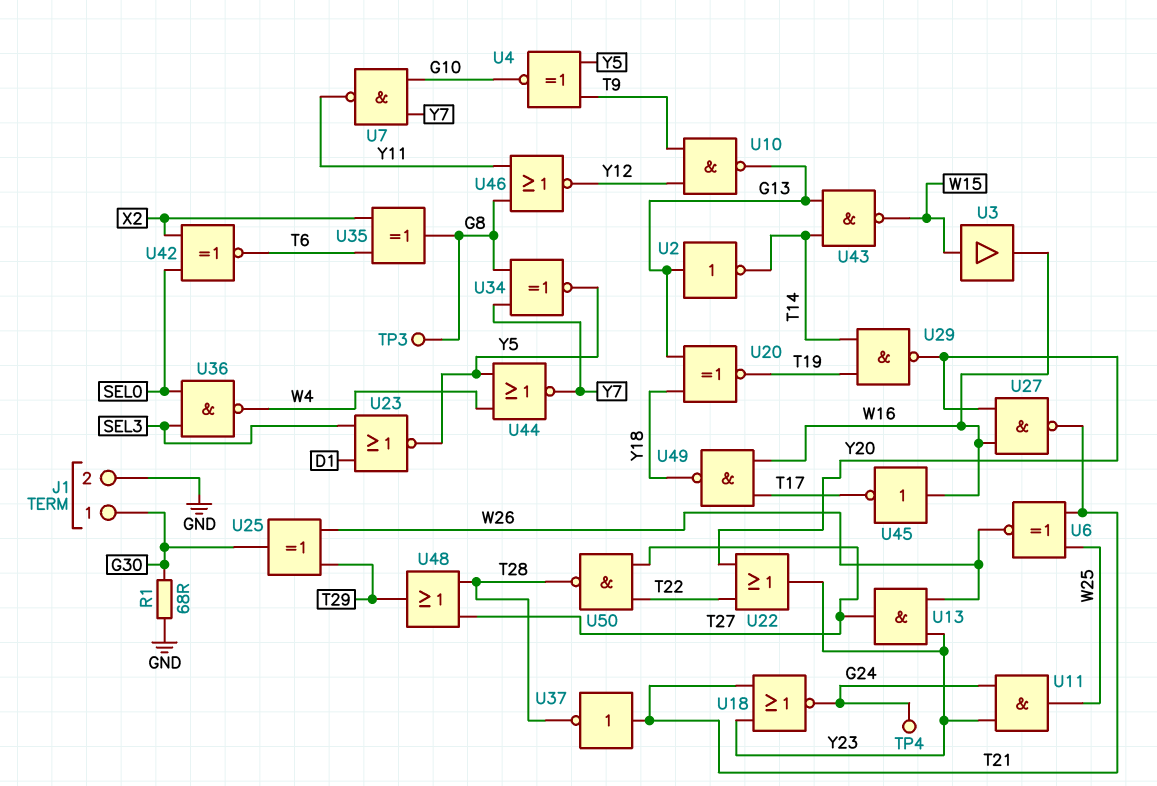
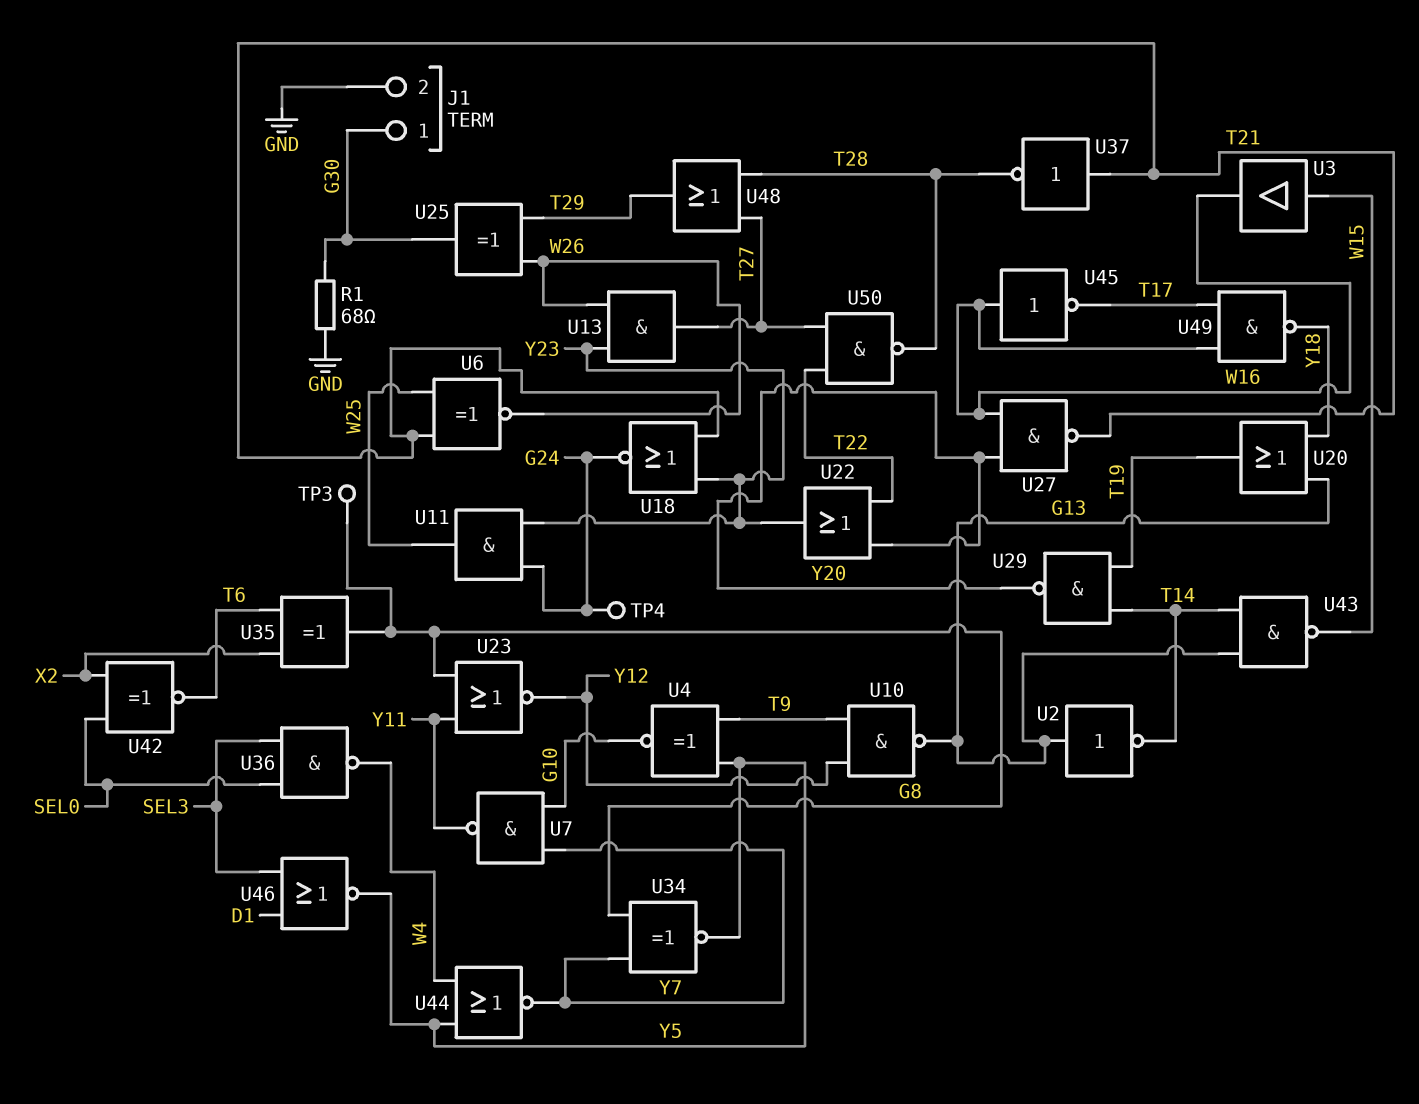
U20: XNOR (in G13, in Y18, out T19) -> OR (in G13, in Y18, out T19)
U23: NOR (in D1, in SEL3, out Y5) -> NOR (in G8, in Y11, out Y12)
U46: NOR (in G8, in Y11, out Y12) -> NOR (in D1, in SEL3, out Y5)

